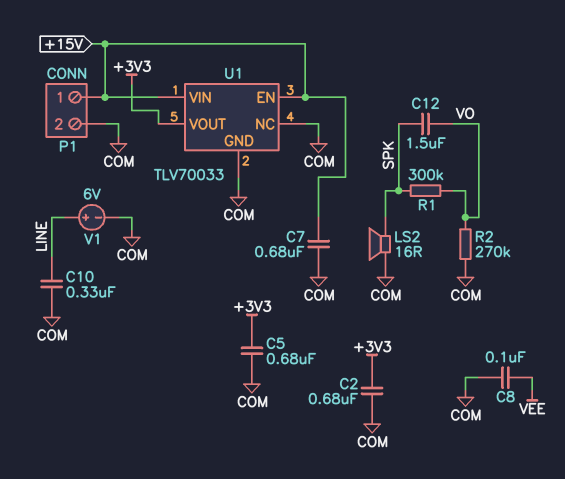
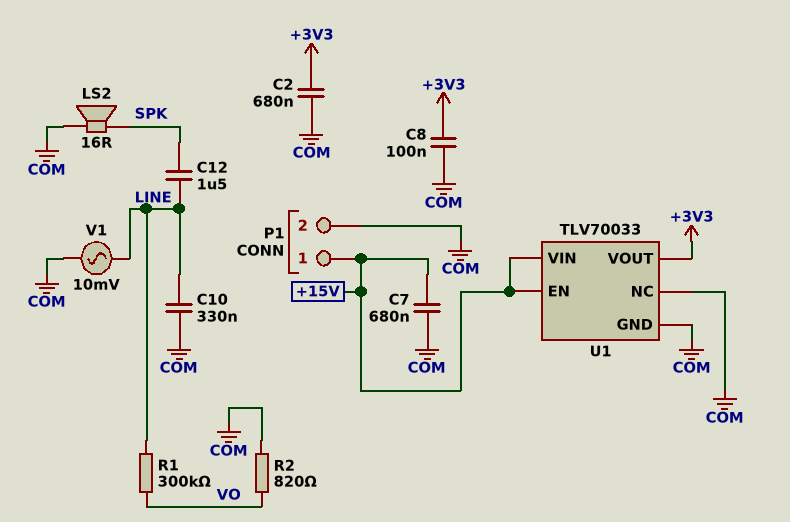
C5: 680nF (+3V3, COM) -> none
C8: 100nF (COM, VEE) -> 100nF (+3V3, COM)
C12: 1.5uF (SPK, VO) -> 1.5uF (LINE, SPK)
R1: 300k (SPK, VO) -> 300k (LINE, VO)
R2: 270k (COM, VO) -> 820 (COM, VO)
V1: 6V (plus LINE, minus COM) -> AC 10mV (COM, LINE)

